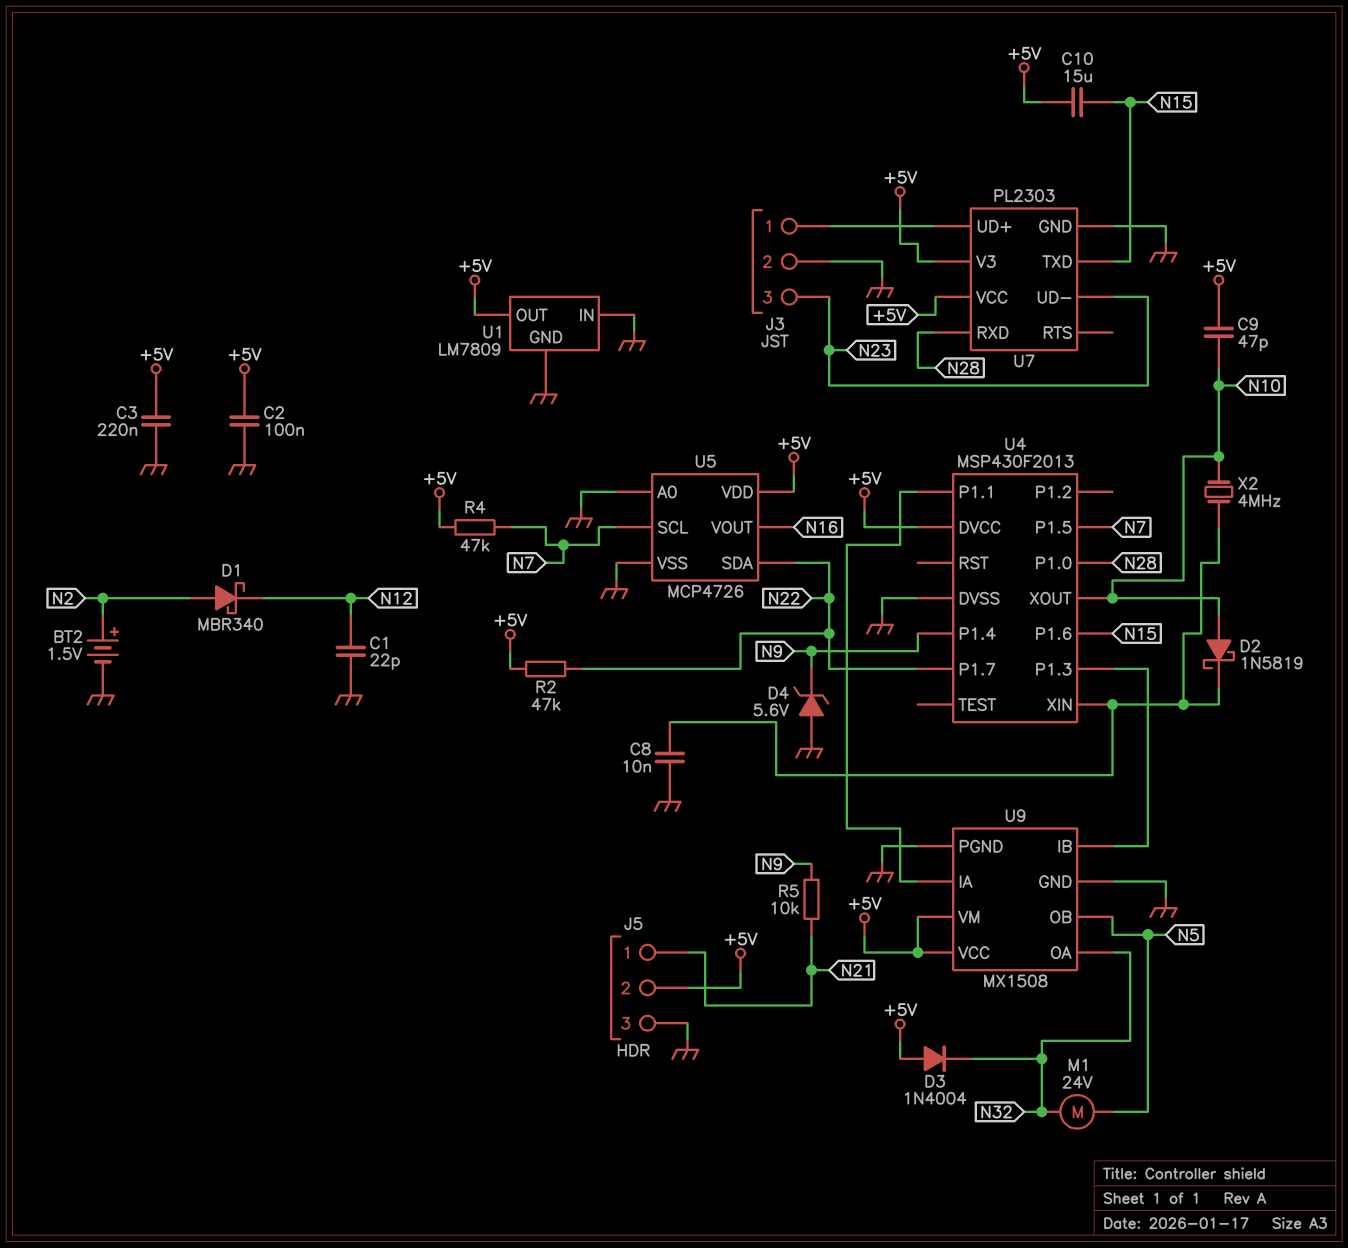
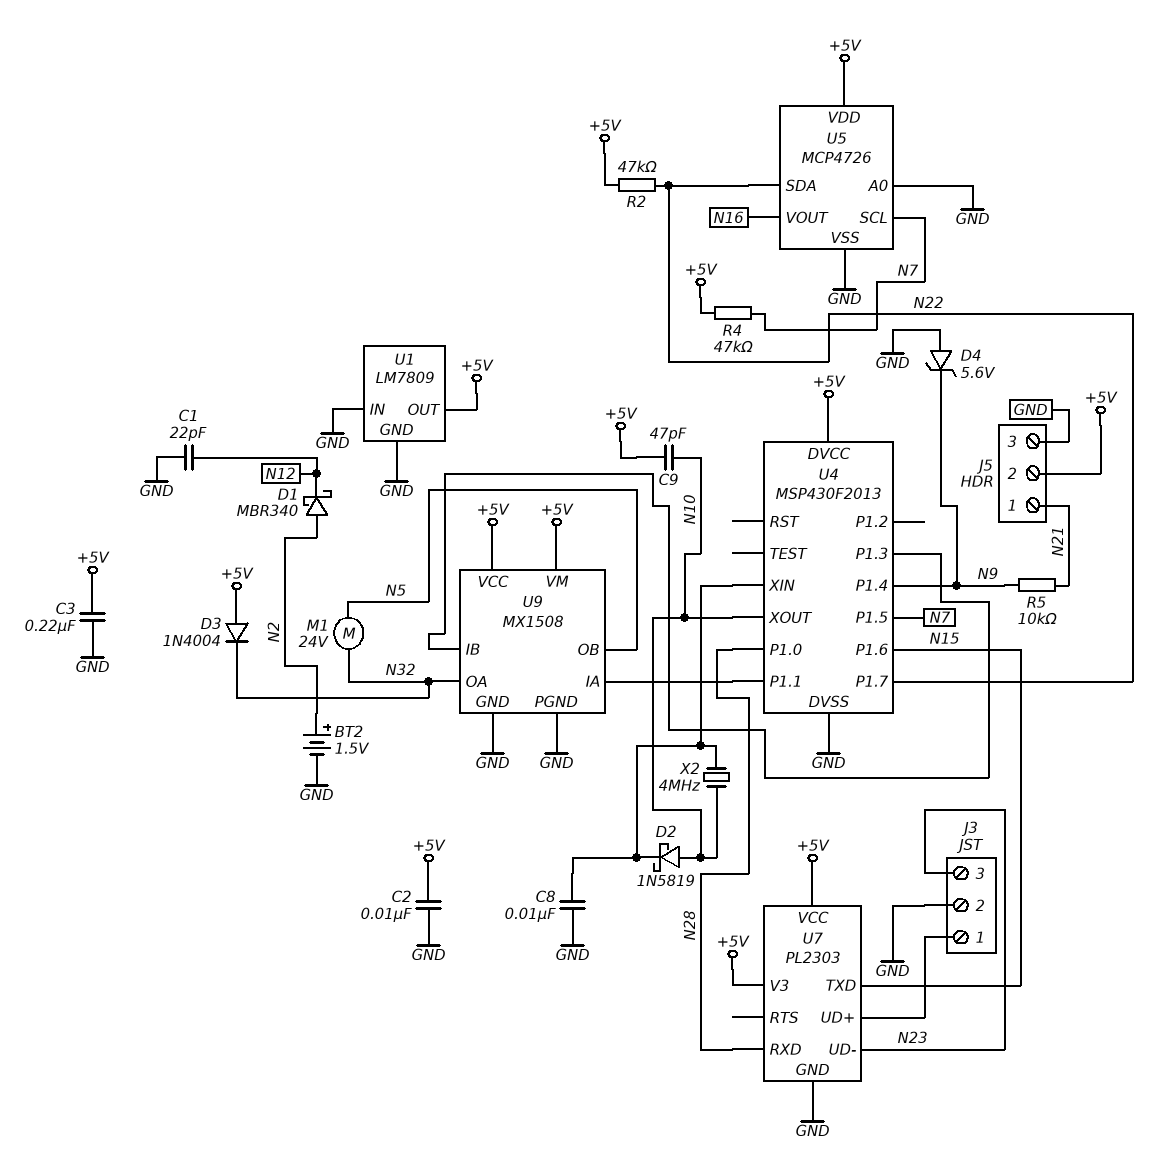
C2: 100nF (+5V, GND) -> 10nF (+5V, GND)
C10: 15uF (+5V, N15) -> none

